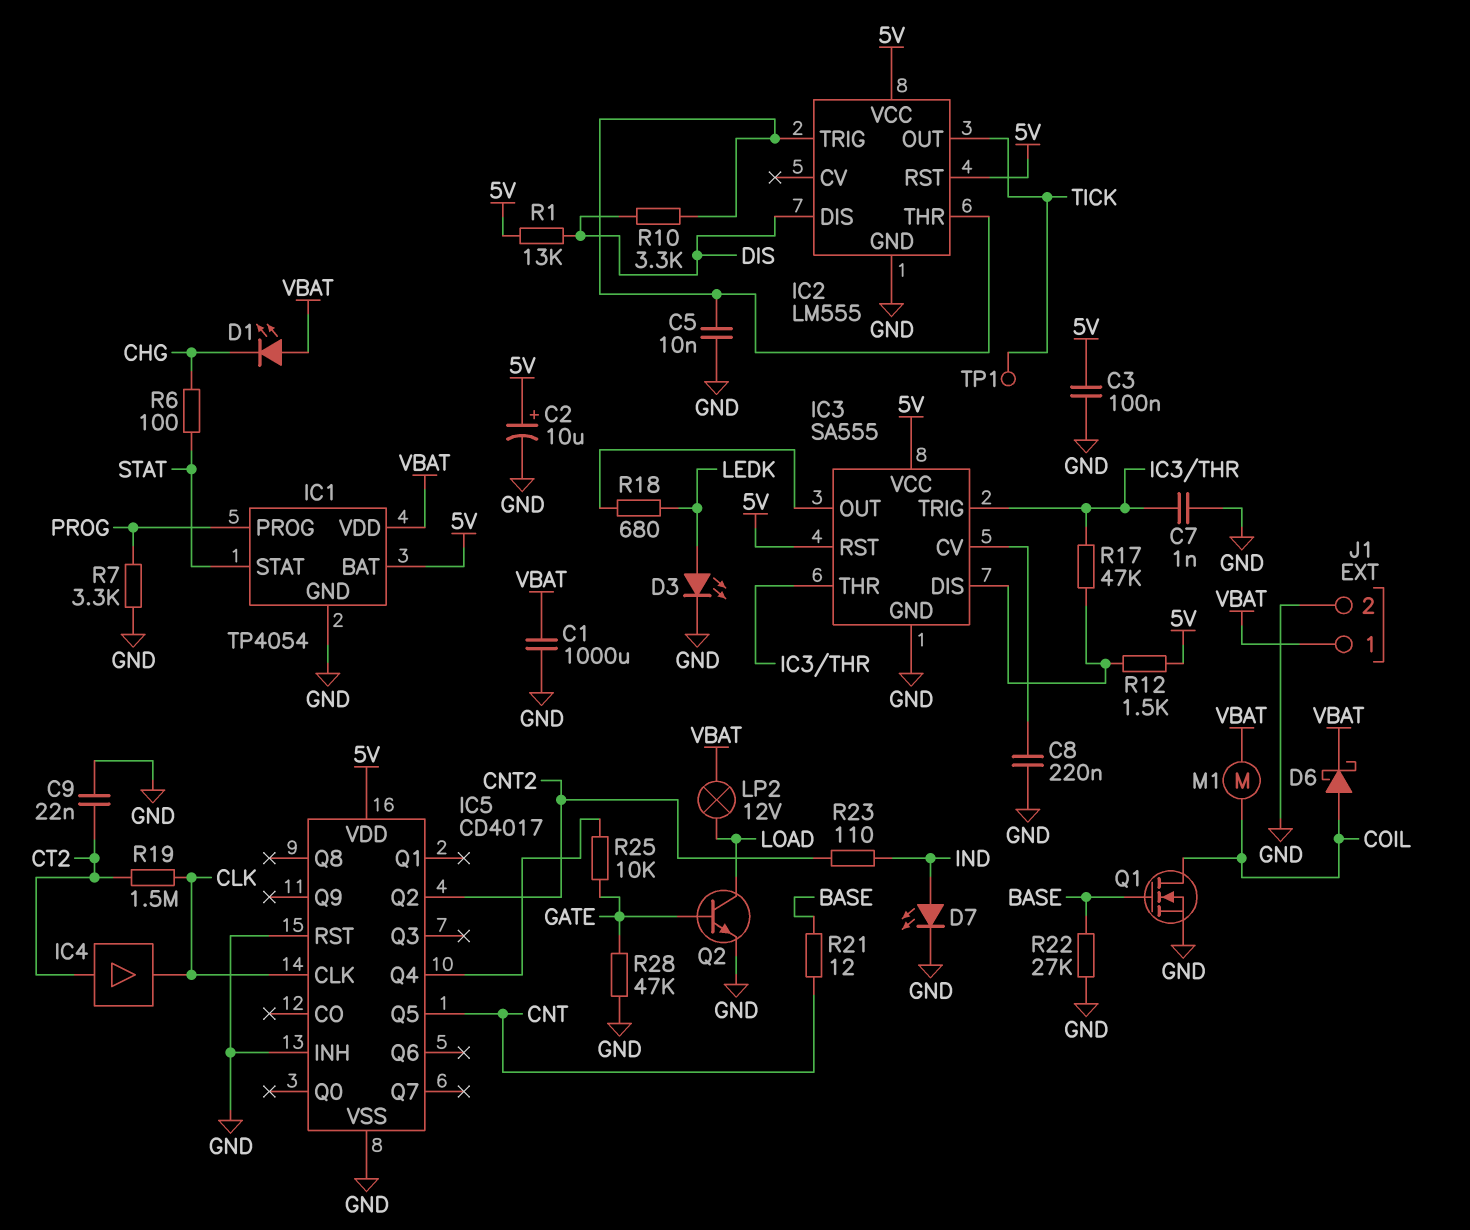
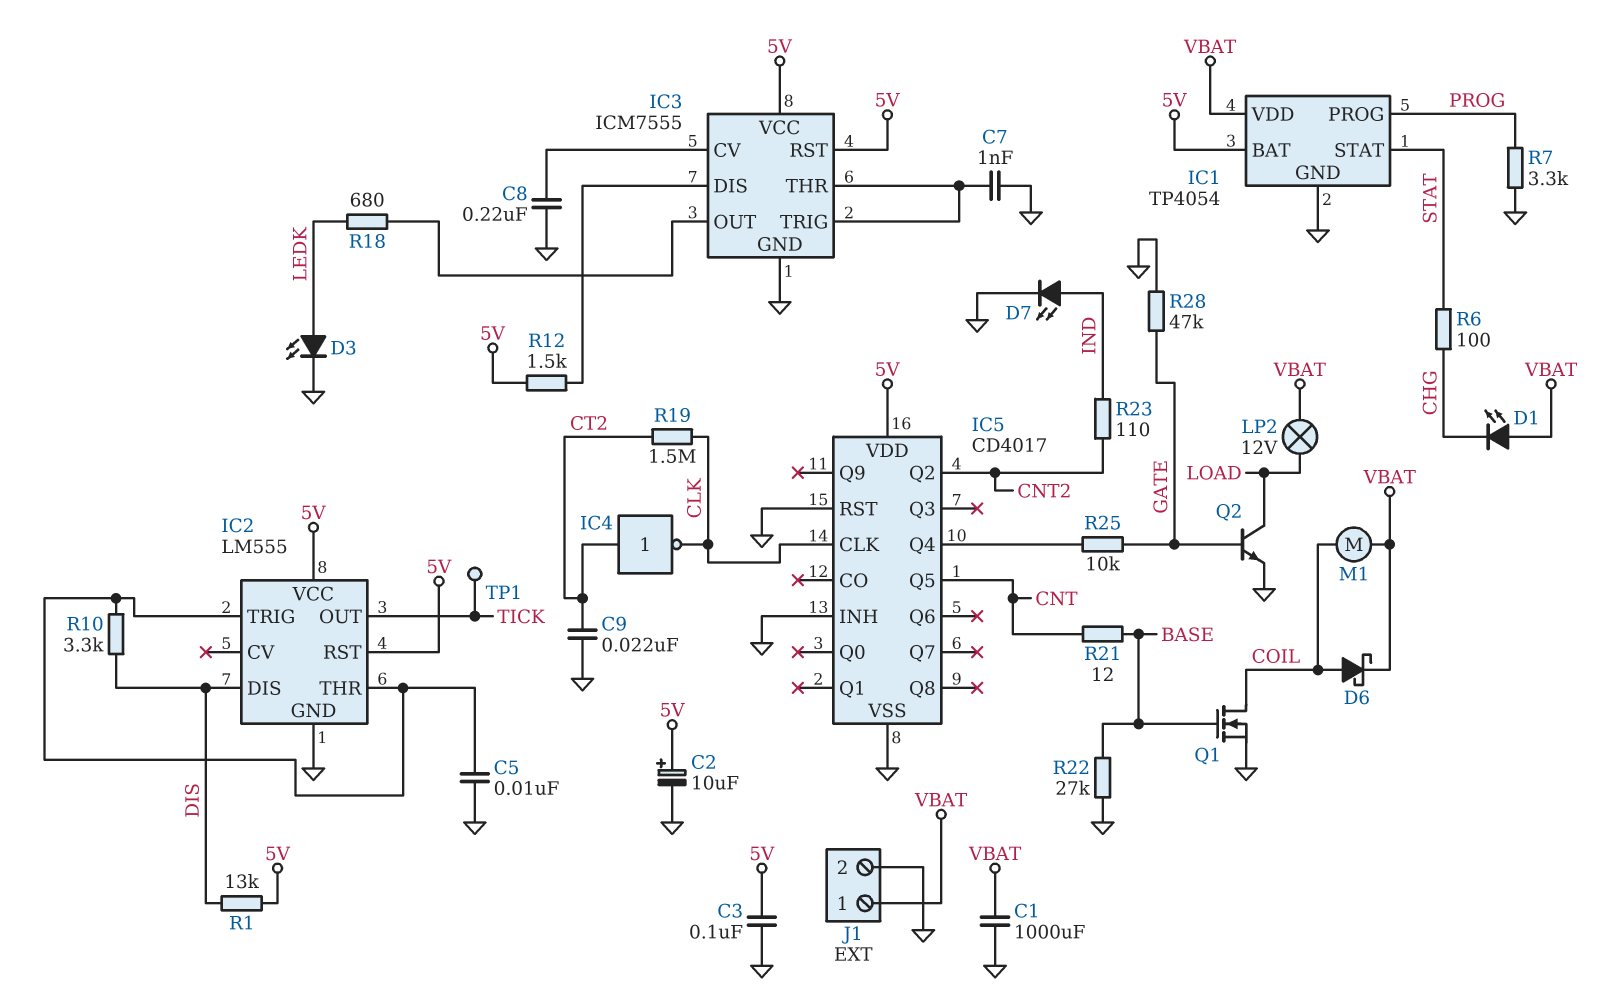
IC3: SA555 -> ICM7555
IC4: buffer (in CT2, out CLK) -> NOT (in CT2, out CLK)
R17: 47k (IC3/DIS, IC3/THR) -> none

